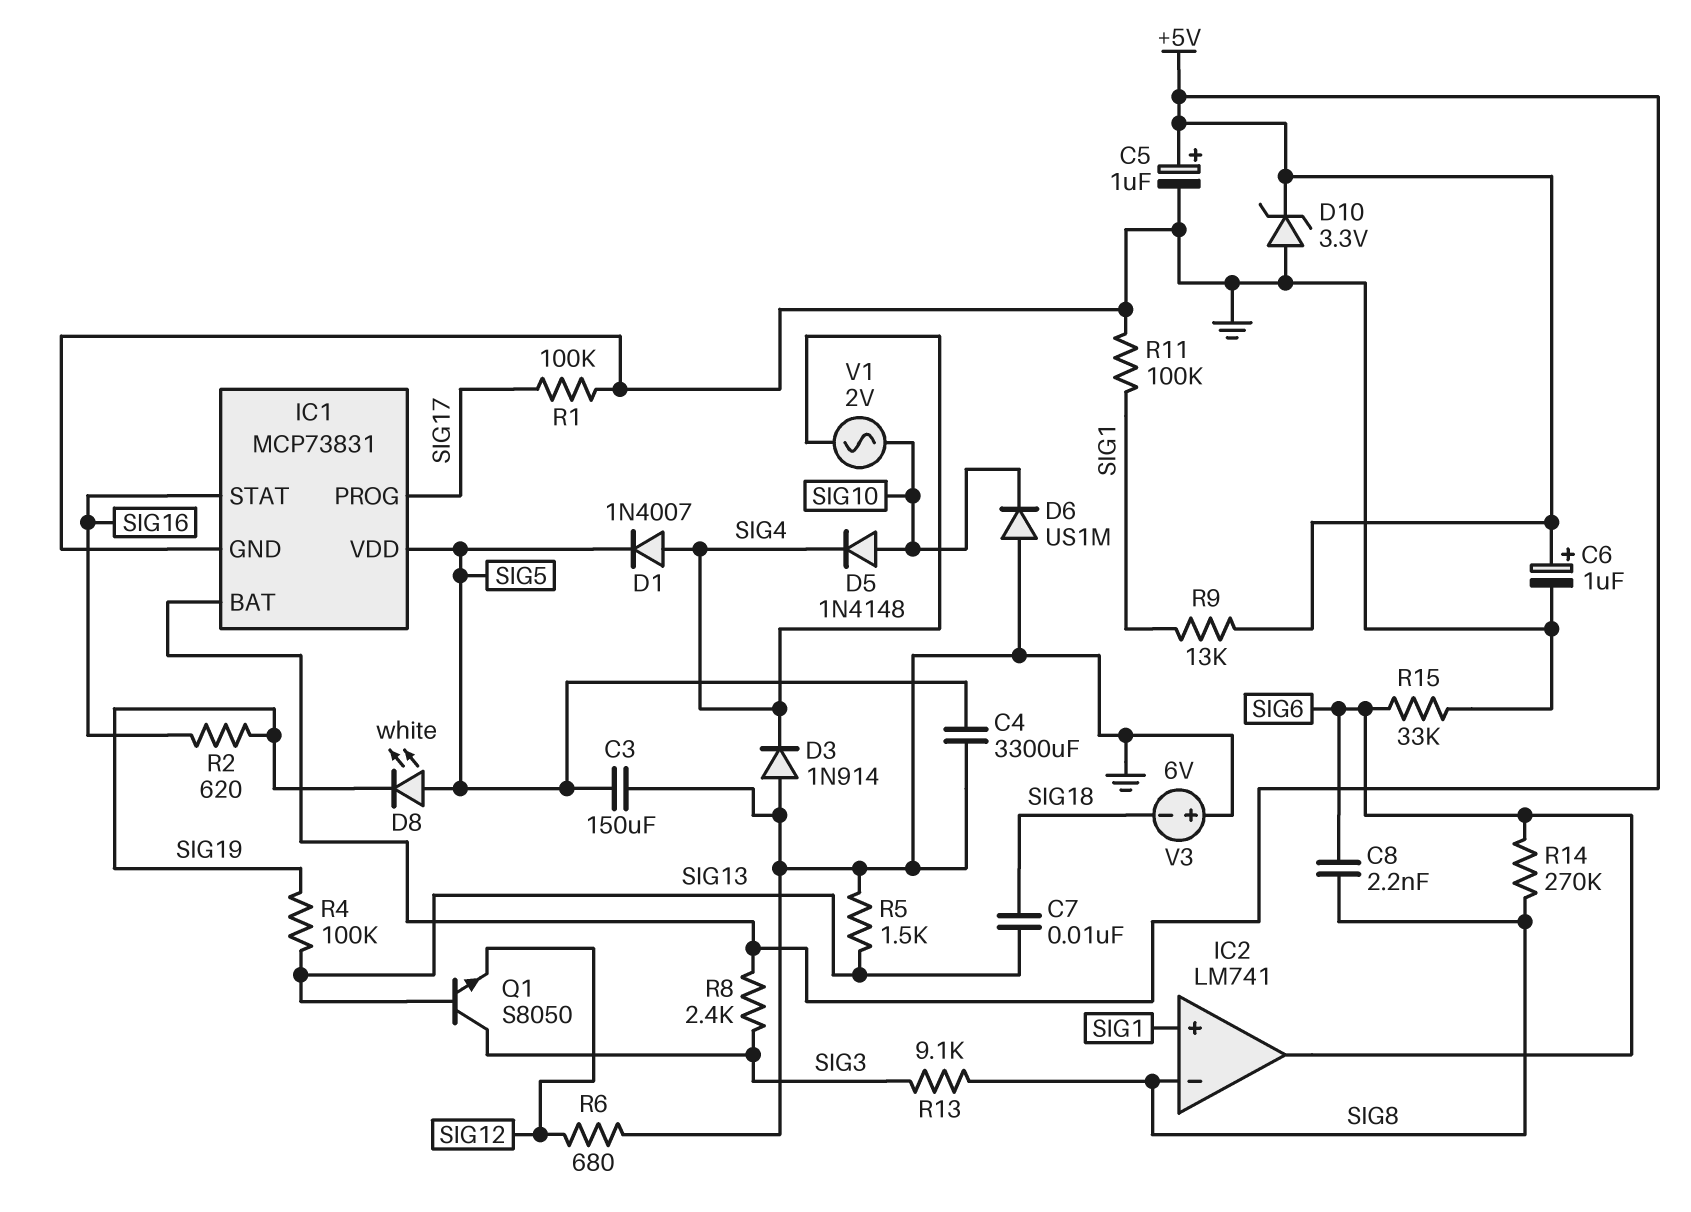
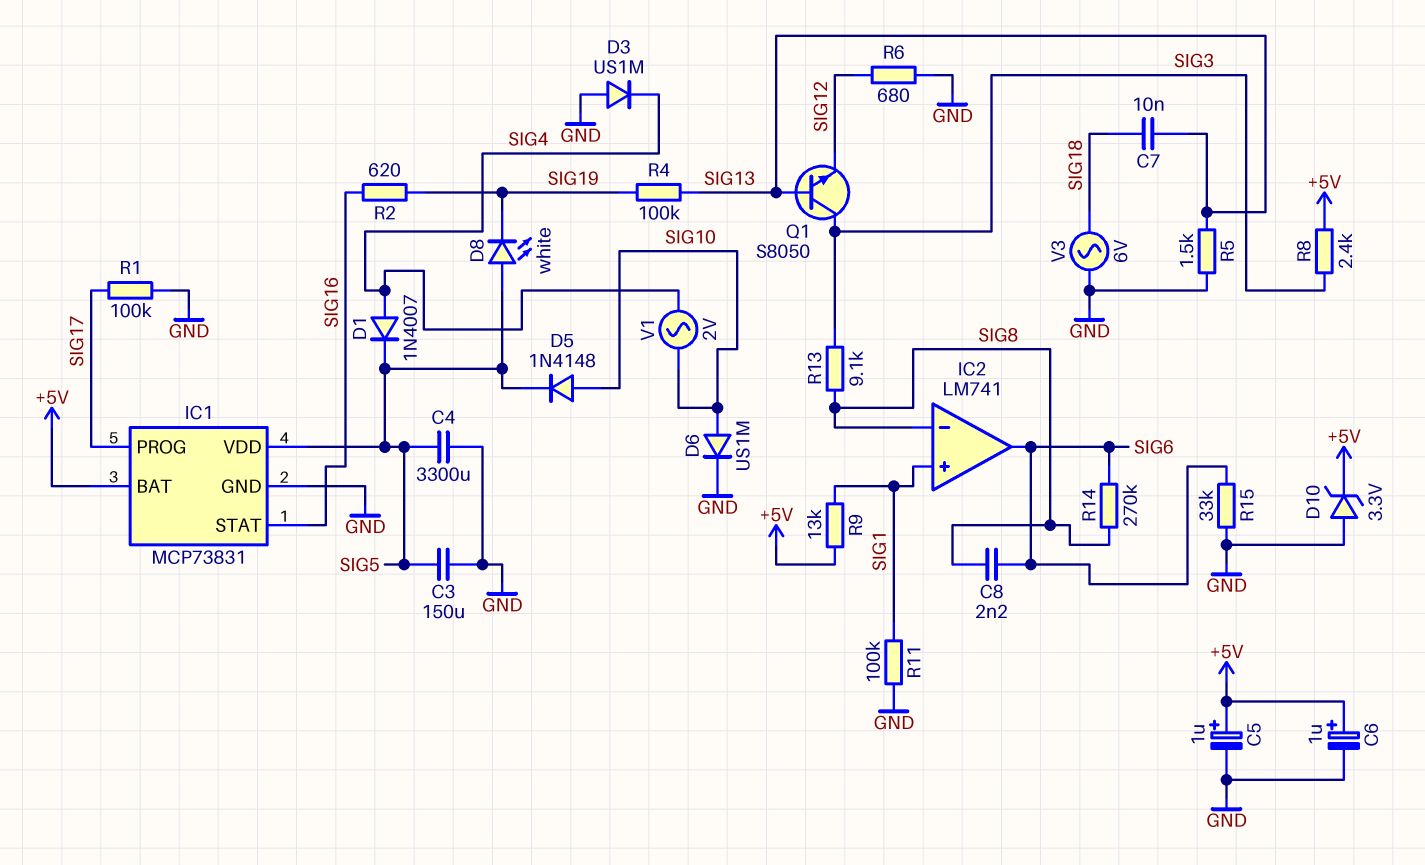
D3: diode 1N914 (A GND, K SIG4) -> diode US1M (A GND, K SIG4)
D5: diode 1N4148 (A SIG10, K SIG4) -> diode 1N4148 (A SIG10, K SIG5)
D6: diode US1M (A GND, K SIG10) -> diode US1M (A SIG10, K GND)
V3: 6V (plus GND, minus SIG18) -> AC 6V (GND, SIG18)

